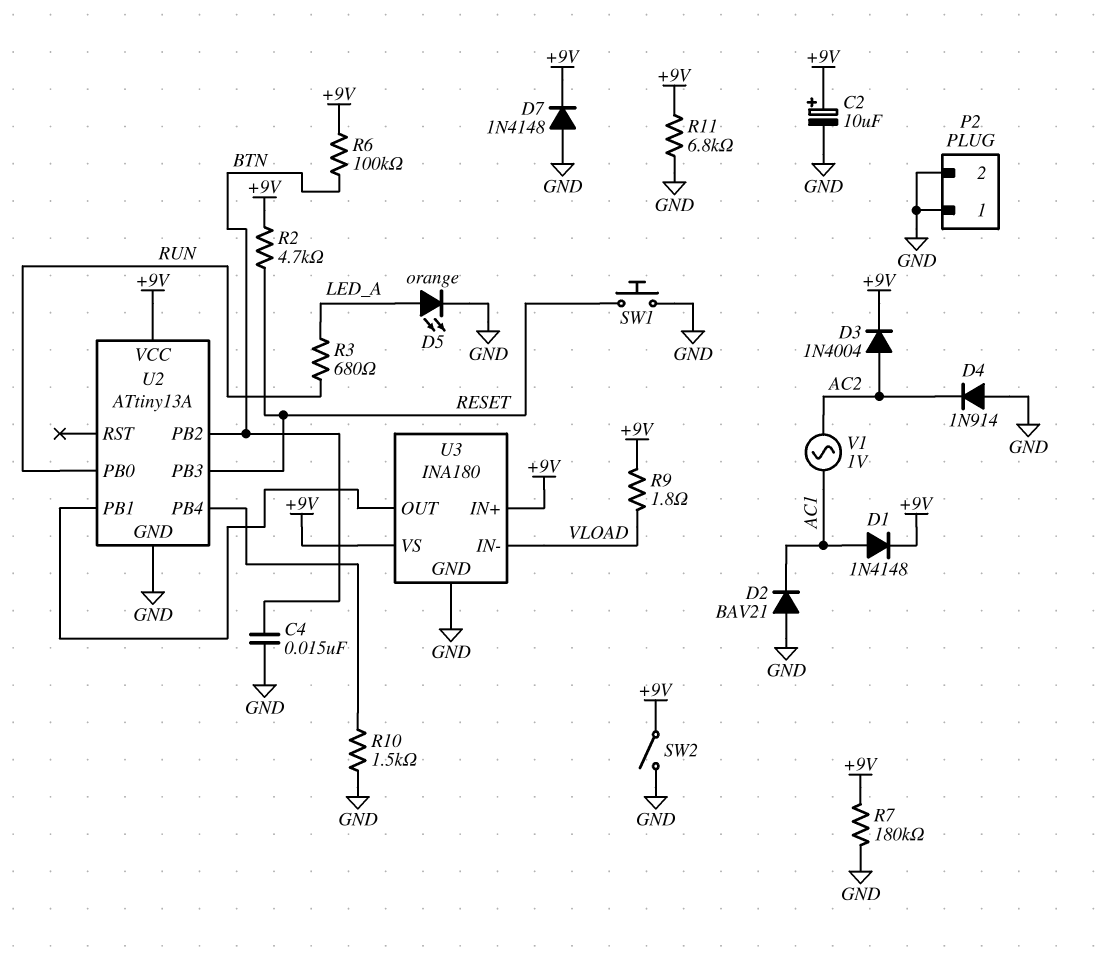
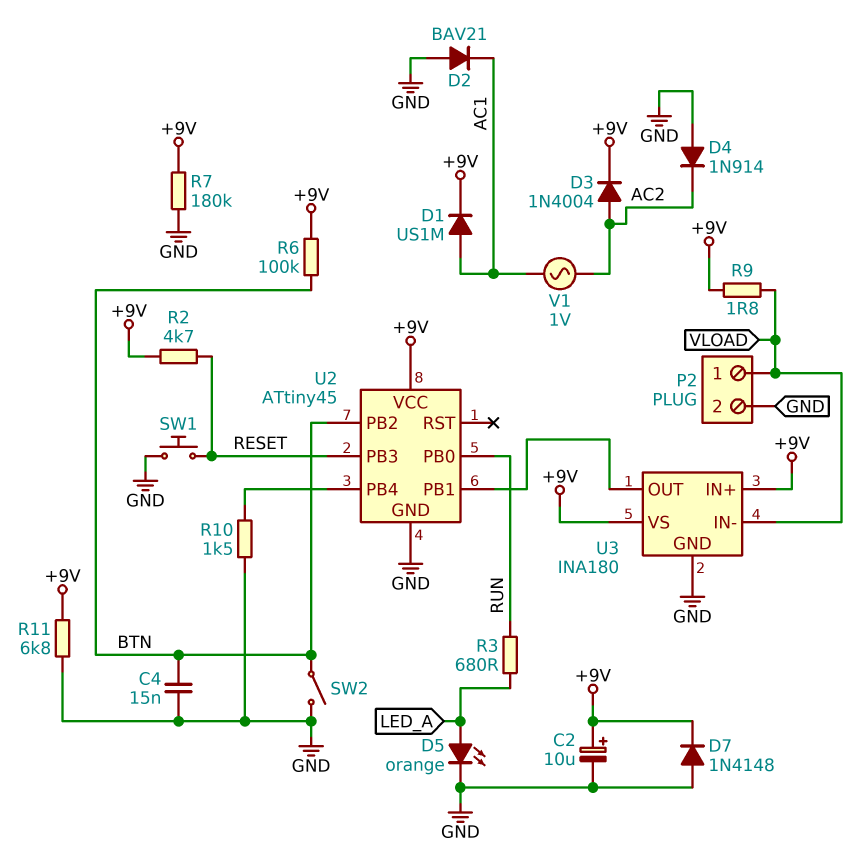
D1: diode 1N4148 (A AC1, K +9V) -> diode US1M (A AC1, K +9V)
P2 pin 1: GND -> VLOAD
SW2: switch (+9V, GND) -> switch (BTN, GND)
U2: ATtiny13A -> ATtiny45

